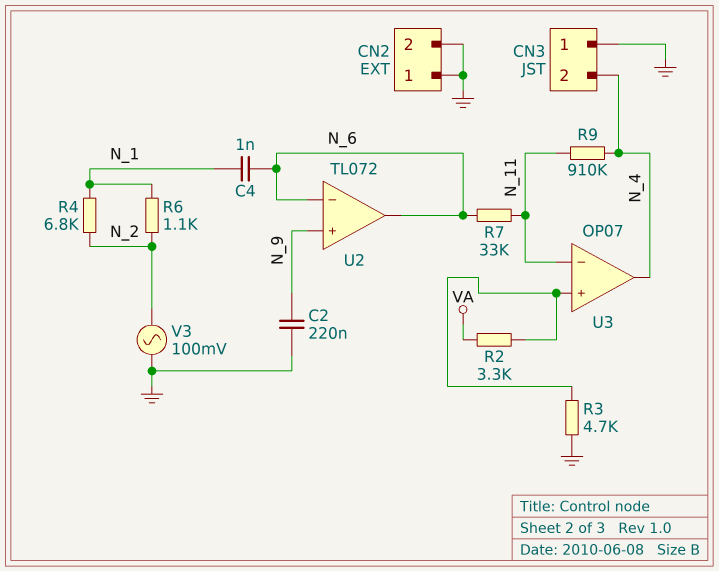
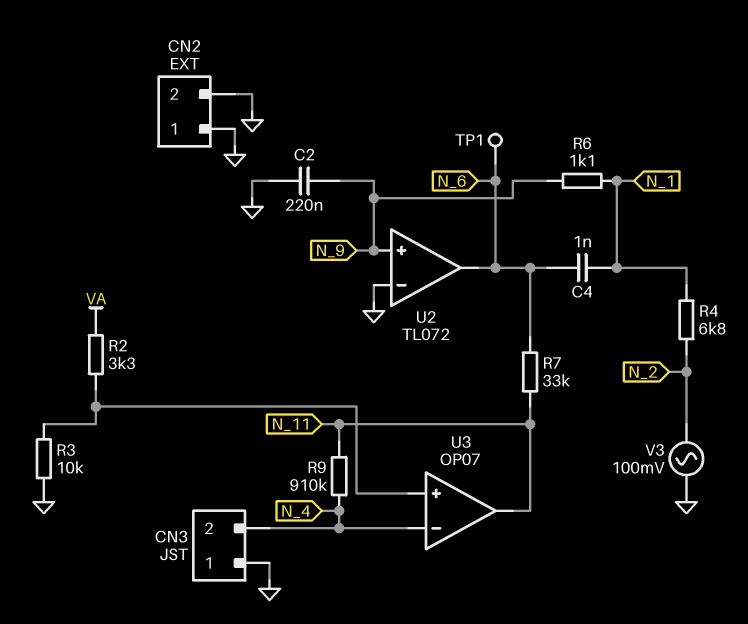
R3: 4.7k (GND, U3/in+) -> 10k (GND, U3/in+)
R6: 1.1k (N_1, N_2) -> 1.1k (N_1, N_9)
TP1: none -> test point (N_6)
U2 pin in-: N_6 -> GND
U3 pin in-: N_11 -> N_4
U3 pin out: N_4 -> N_11

